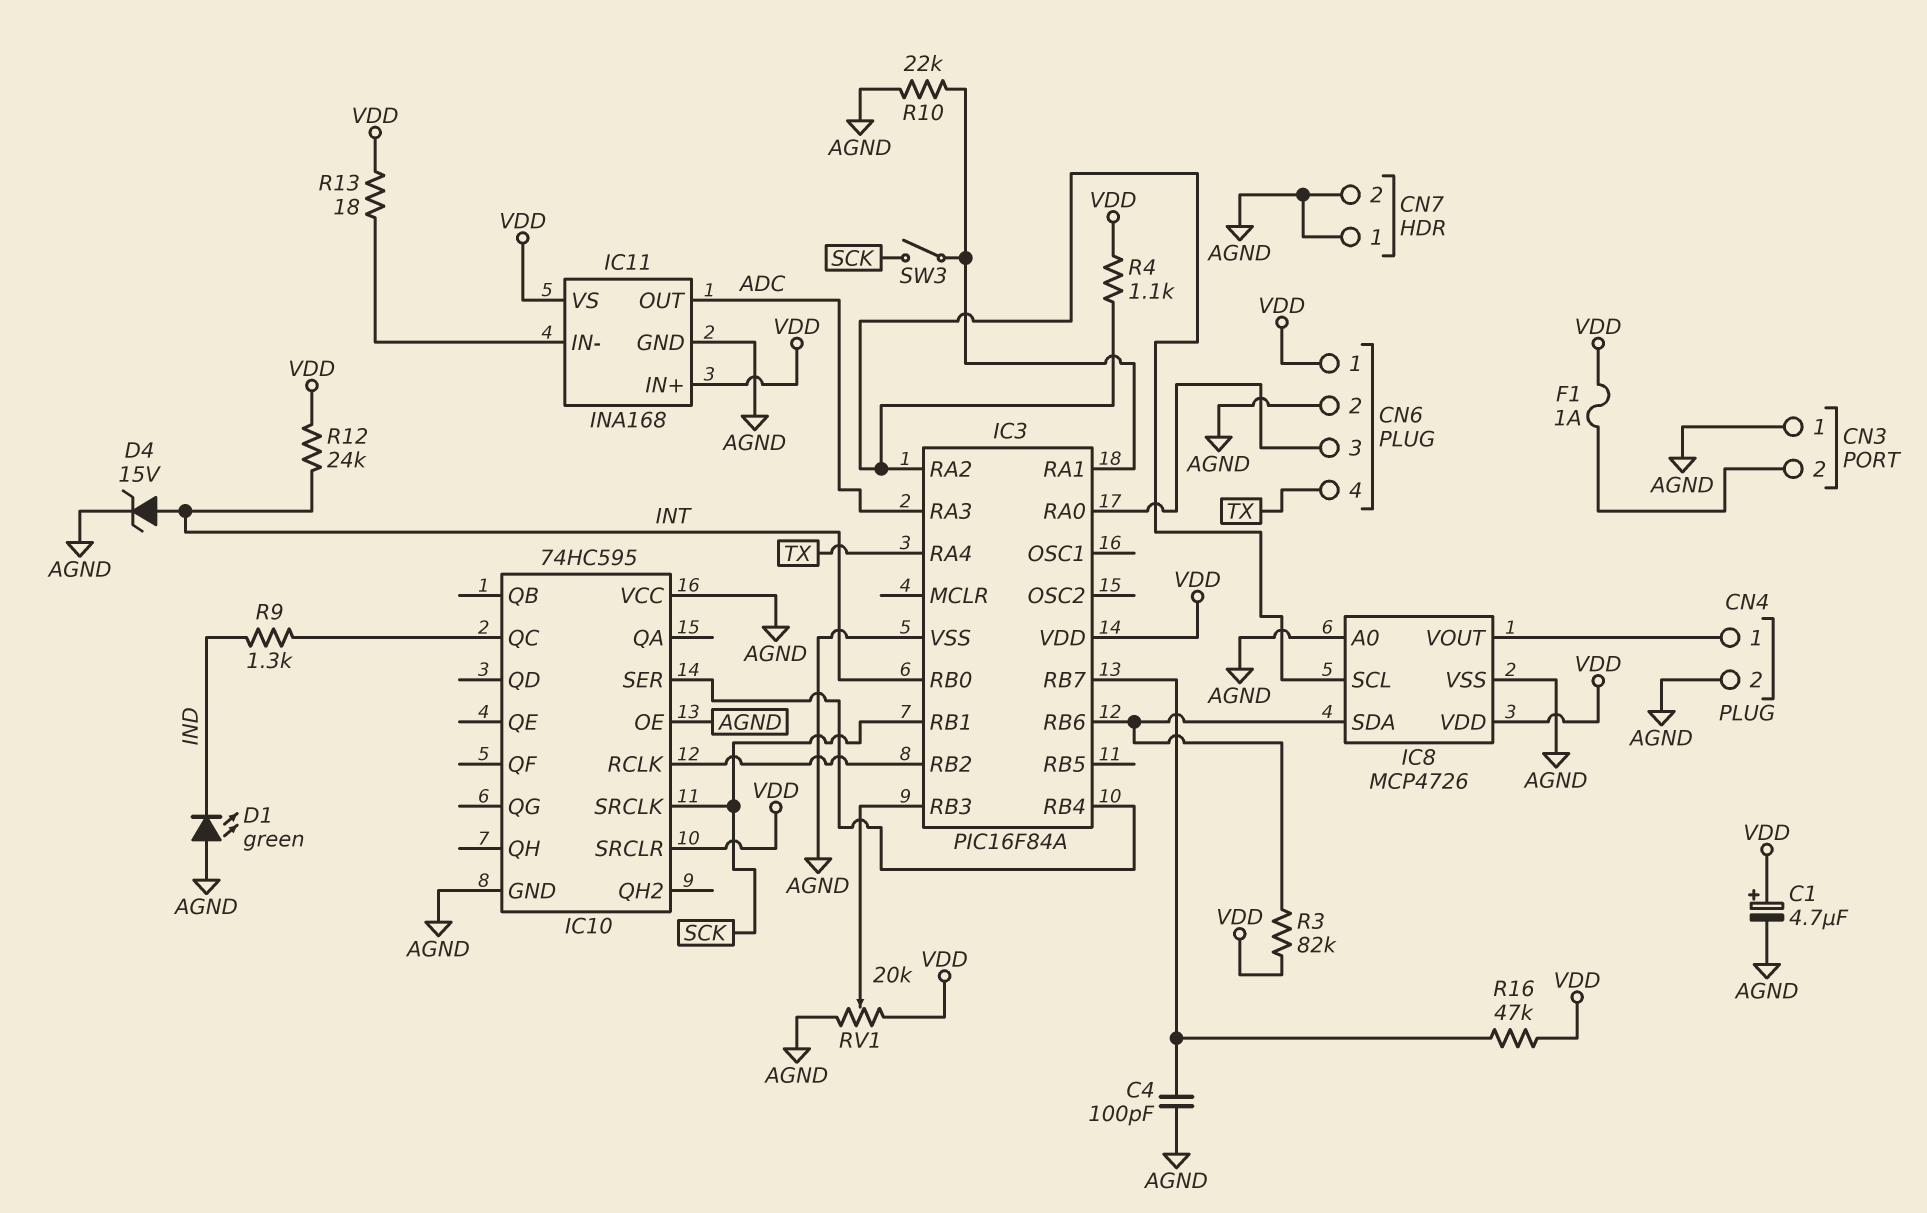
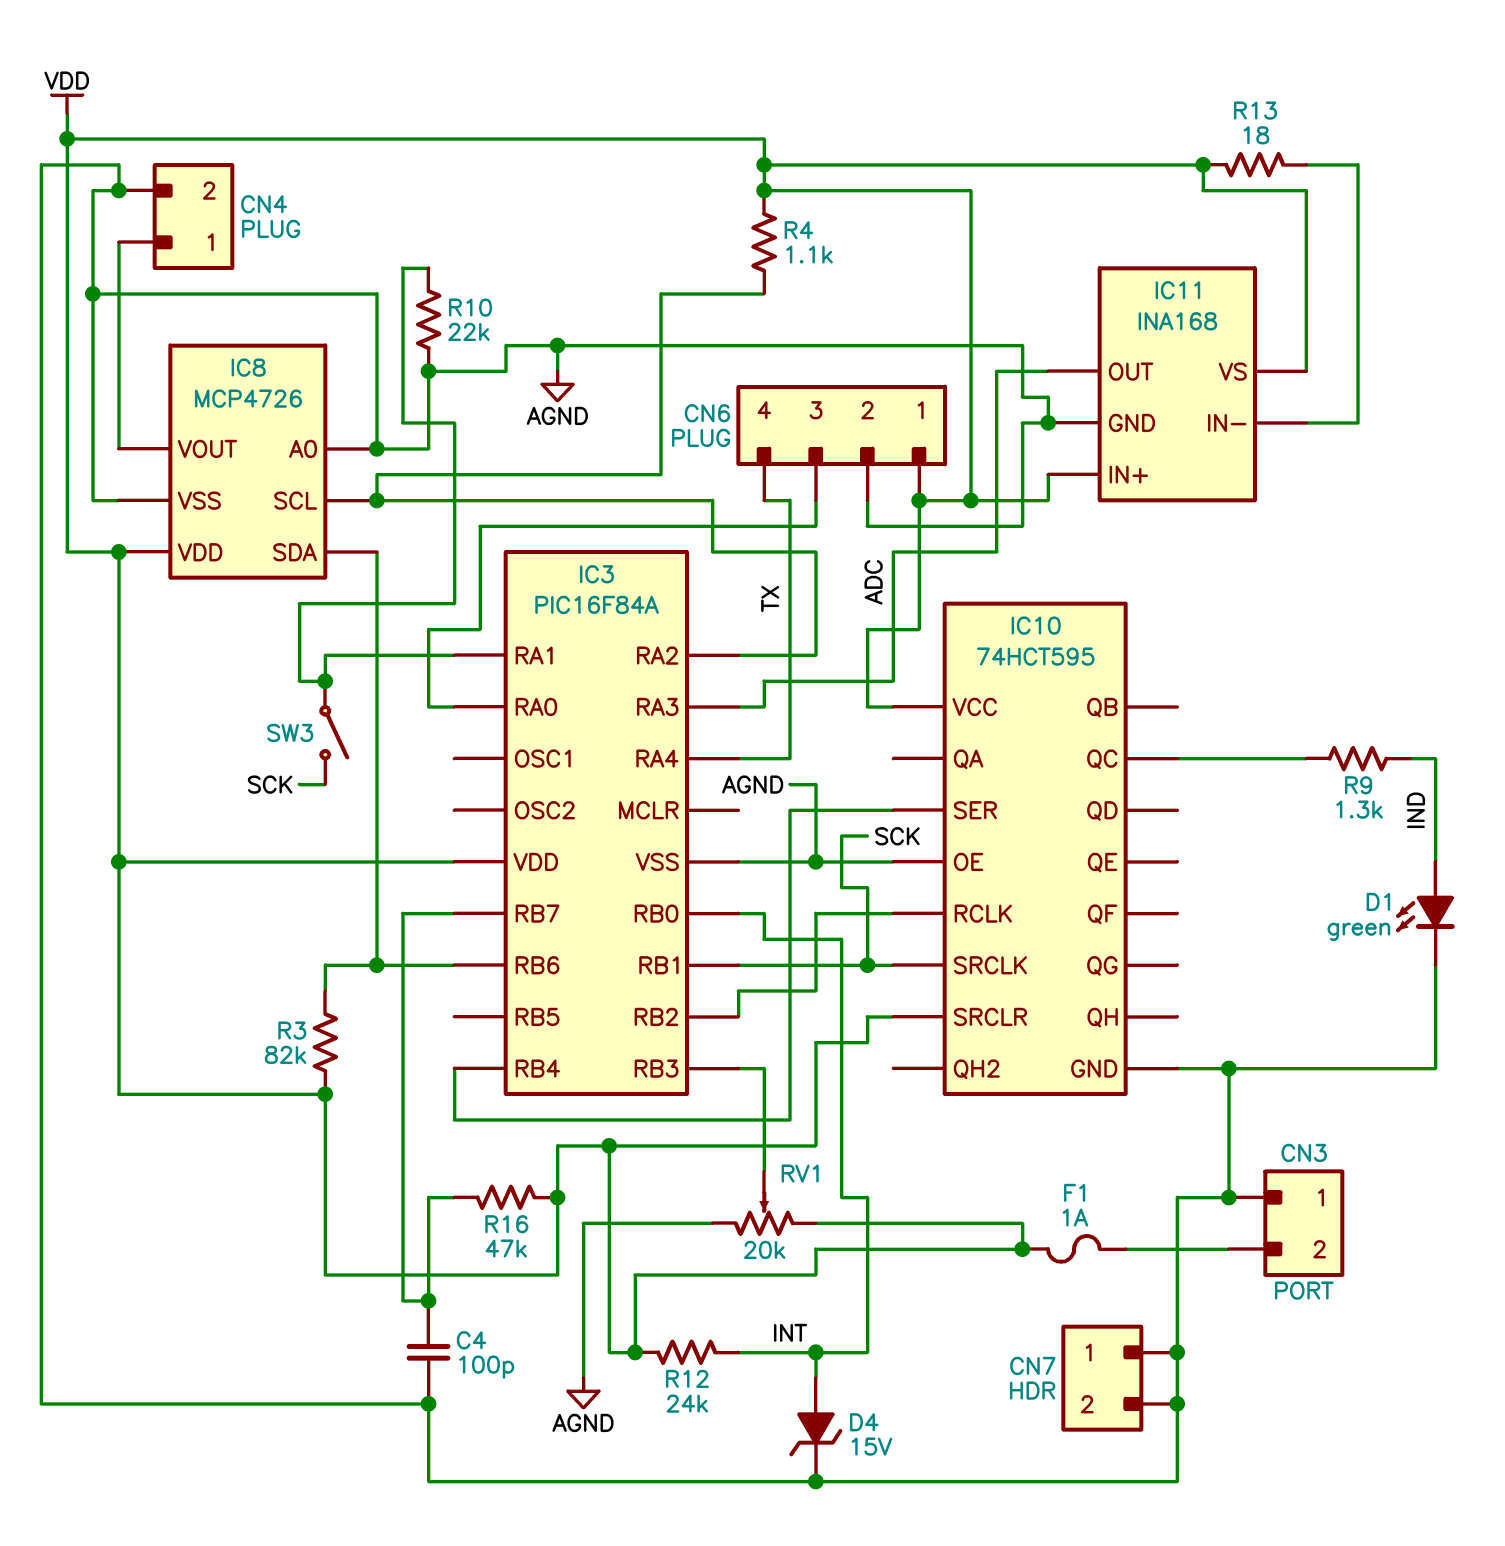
C1: 4.7uF (plus VDD, minus AGND) -> none
D1: LED green (A AGND, K IND) -> LED green (A IND, K AGND)
IC10: 74HC595 -> 74HCT595
IC10 pin VCC: AGND -> VDD

